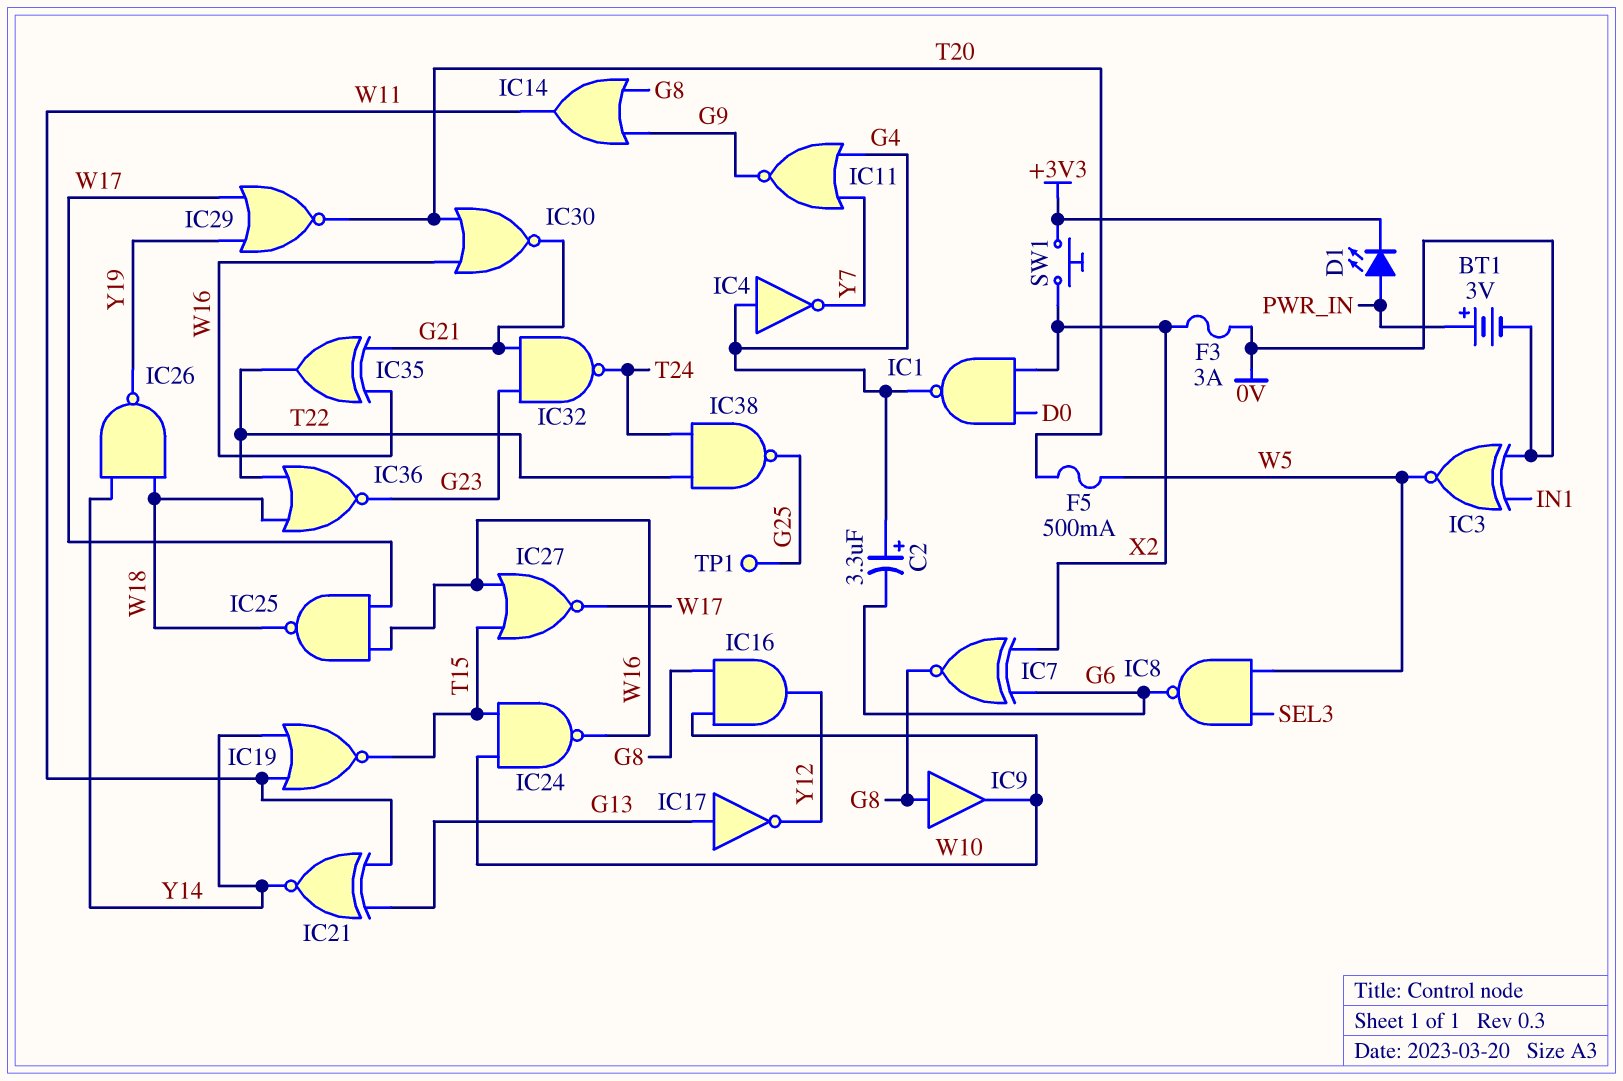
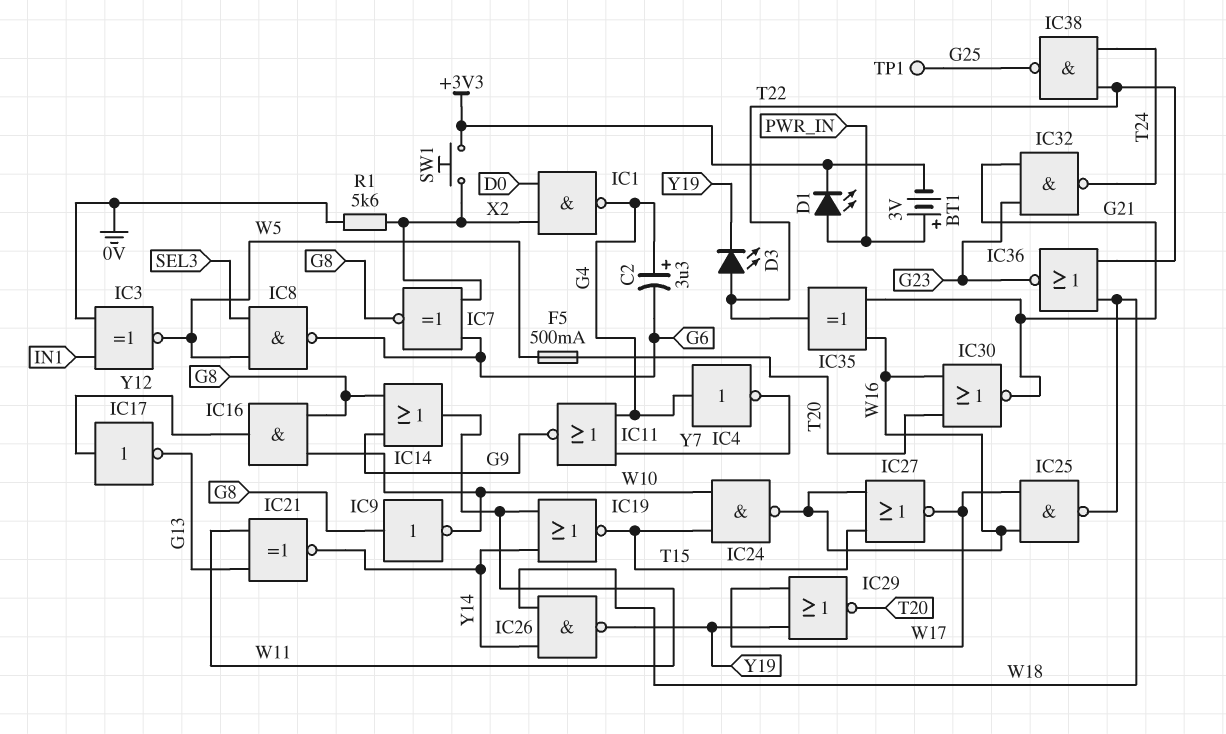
BT1: 3V (plus PWR_IN, minus 0V) -> 3V (plus PWR_IN, minus +3V3)
D3: none -> LED (A T22, K Y19)
F3: 3A (0V, X2) -> none
IC9: buffer (in G8, out W10) -> NOT (in G8, out W10)
IC17: NOT (in G13, out Y12) -> NOT (in Y12, out G13)
R1: none -> 5.6k (0V, X2)

